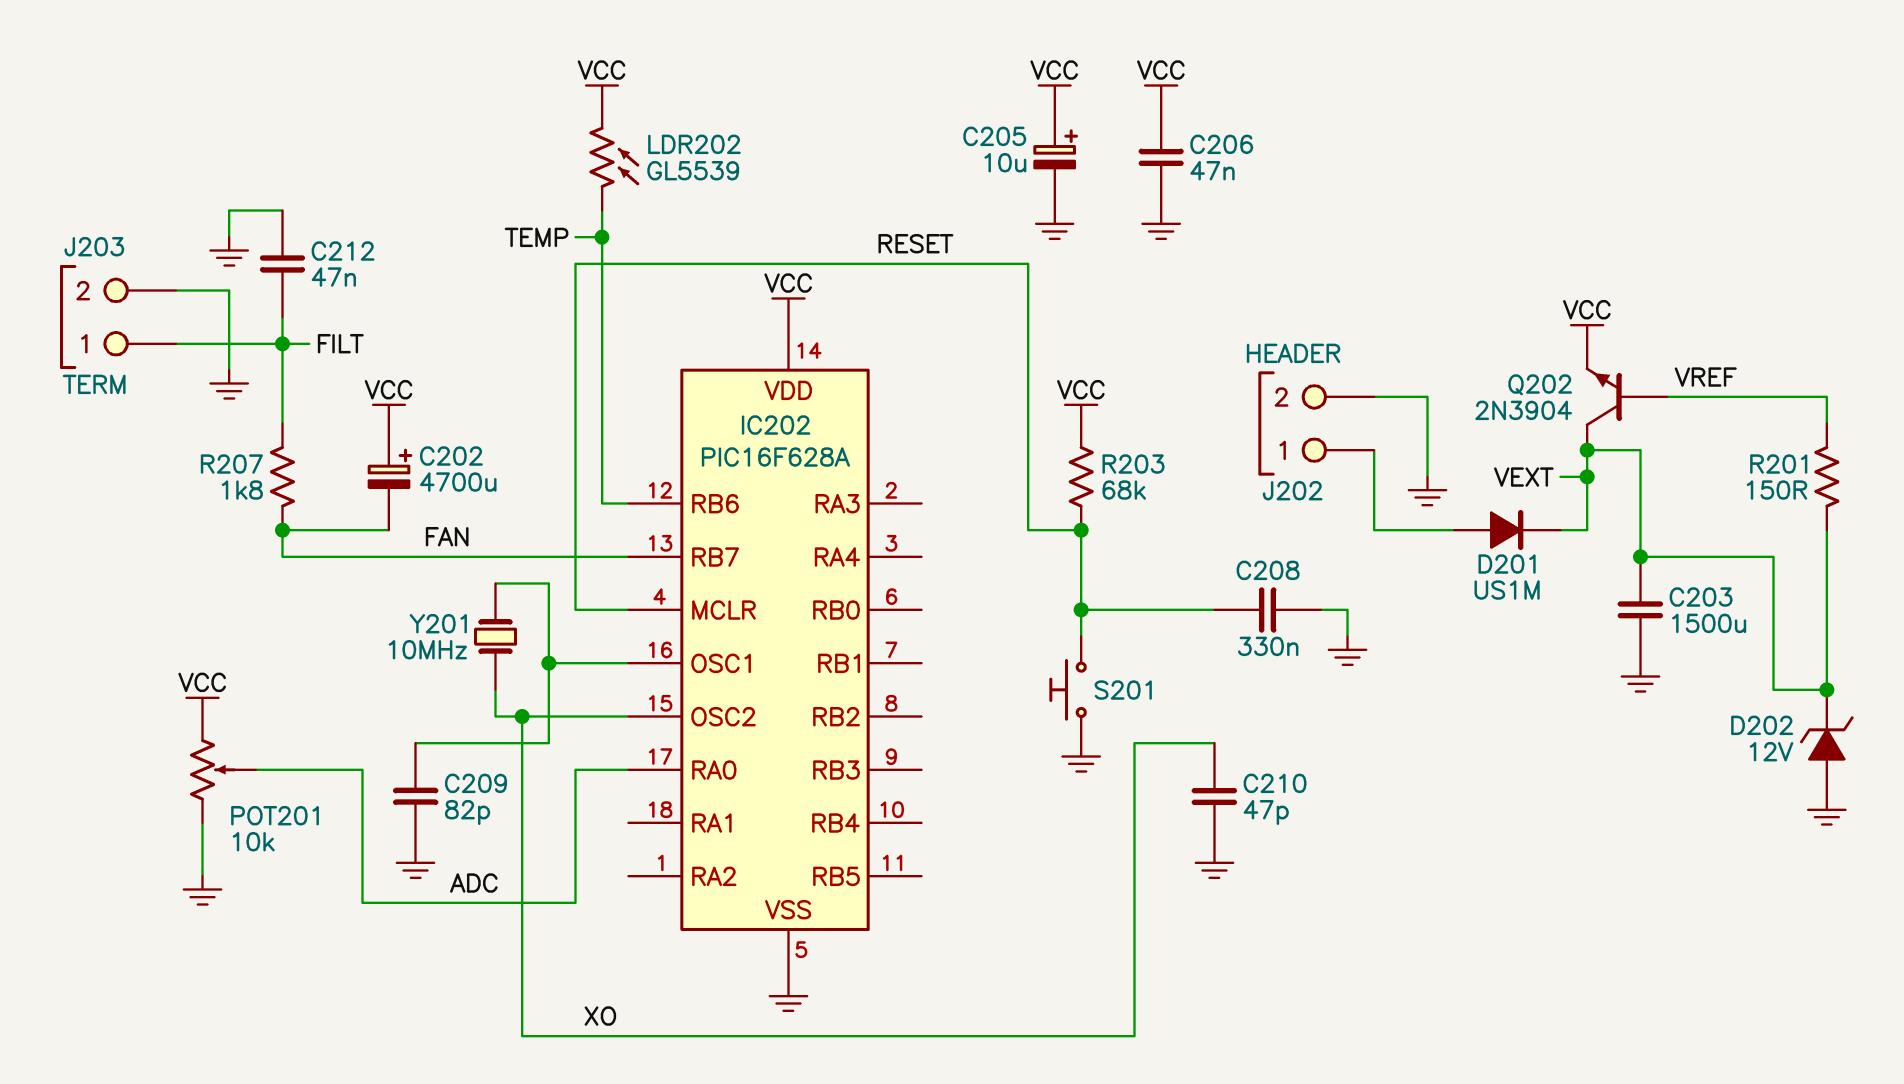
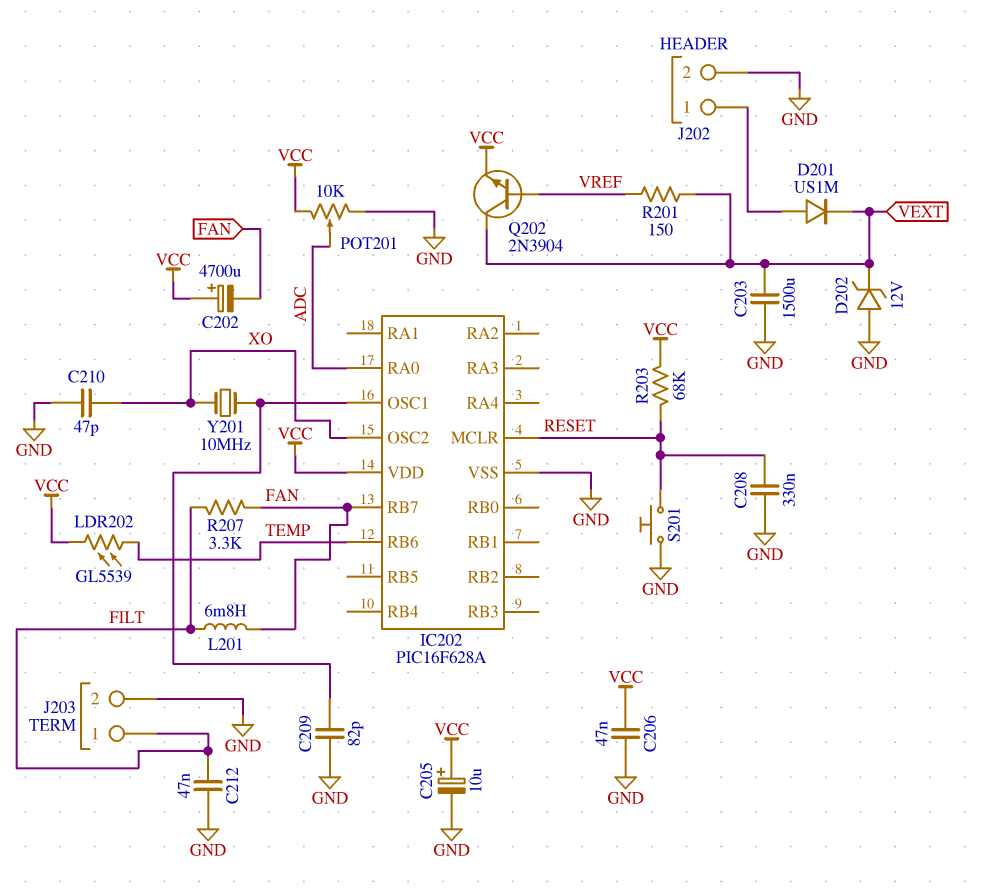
L201: none -> 6.8mH (FAN, FILT)
R207: 1.8k (FAN, FILT) -> 3.3k (FAN, FILT)

